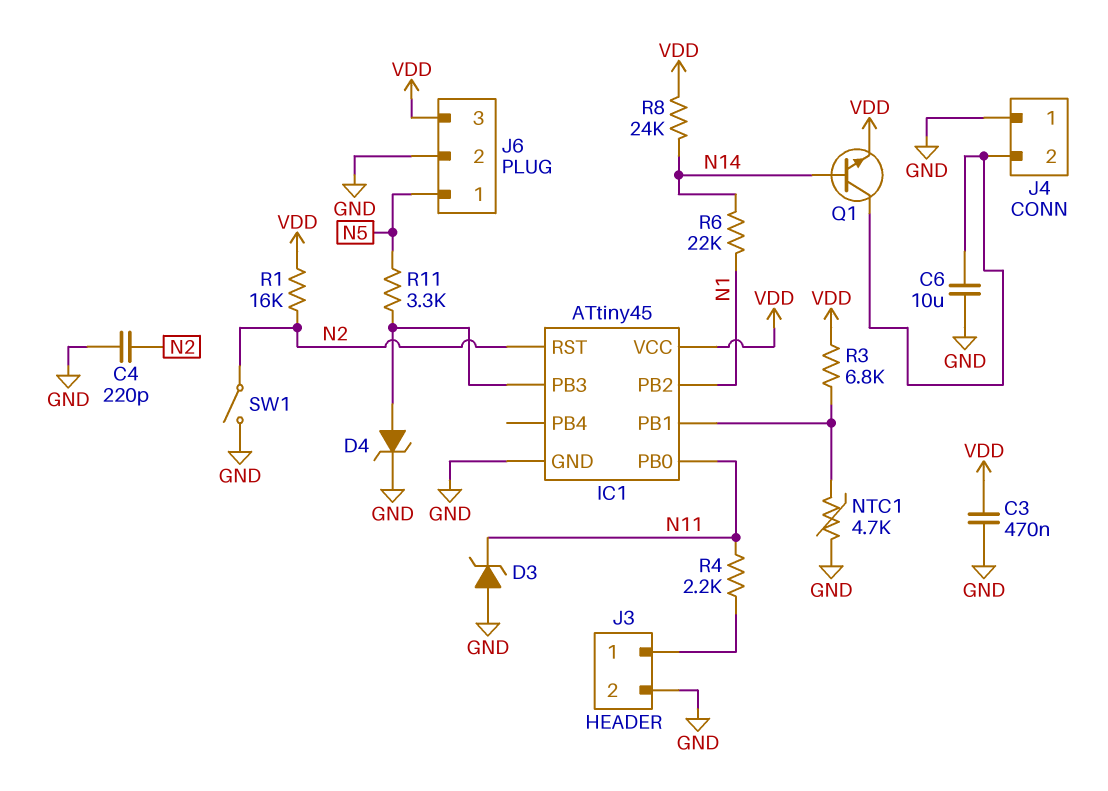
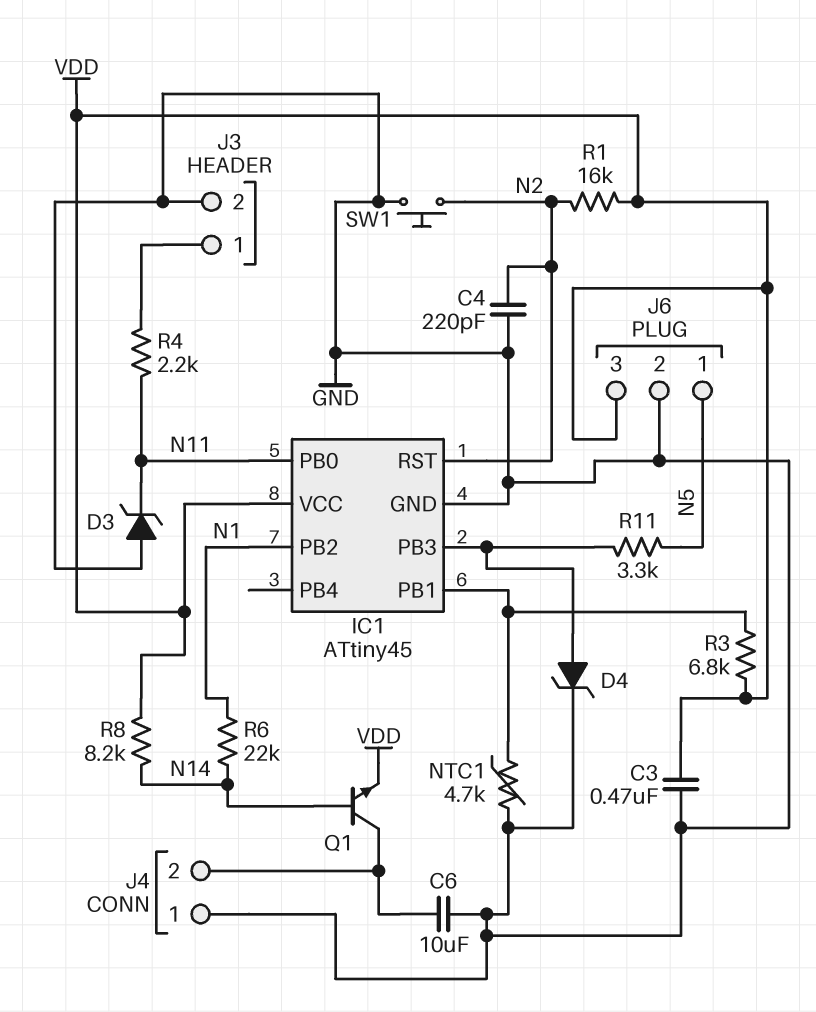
R8: 24k (N14, VDD) -> 8.2k (N14, VDD)
SW1: switch (GND, N2) -> button (GND, N2)

